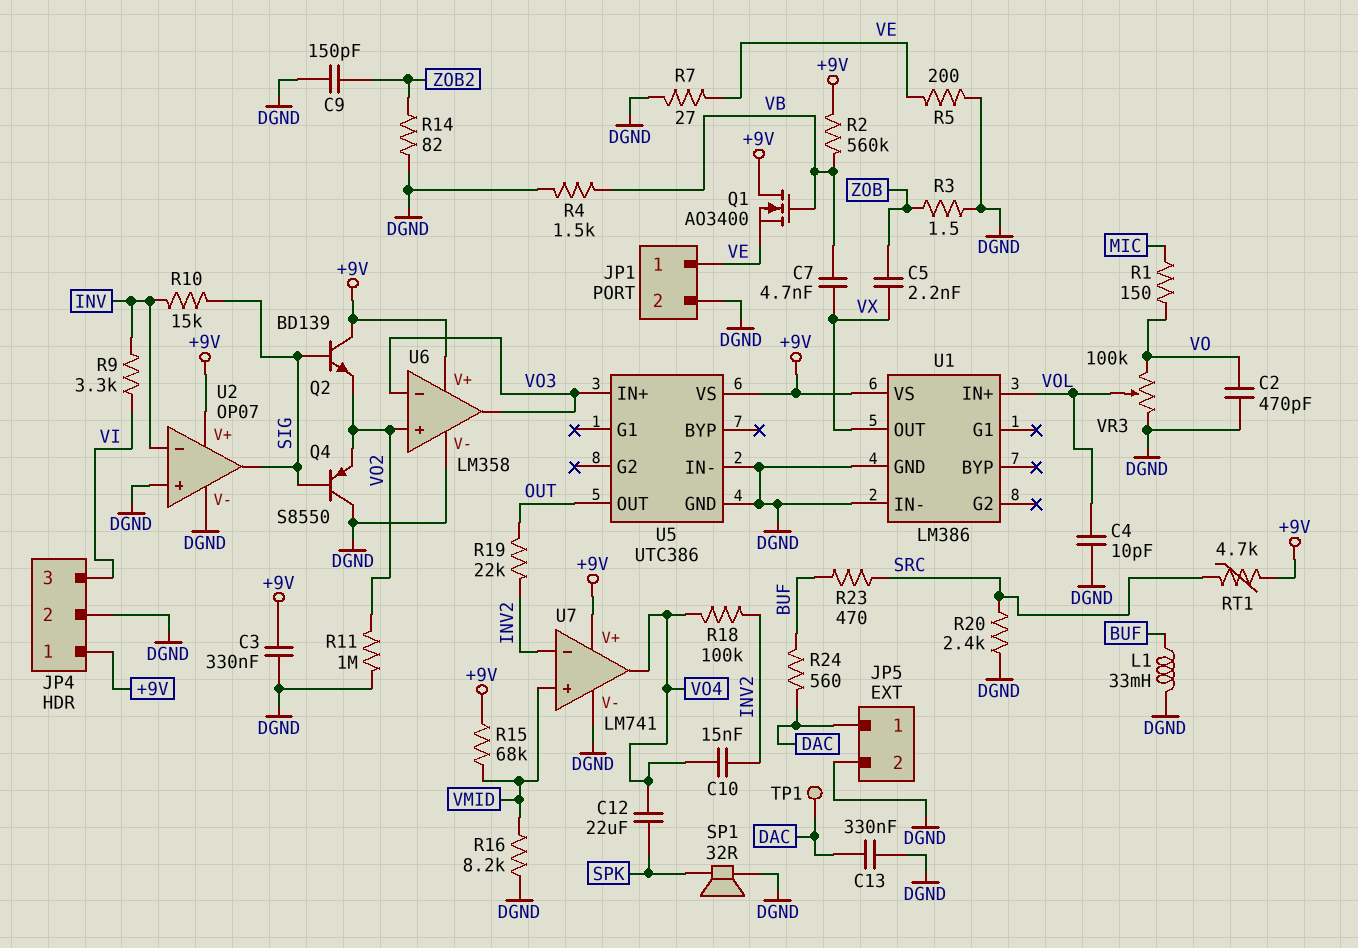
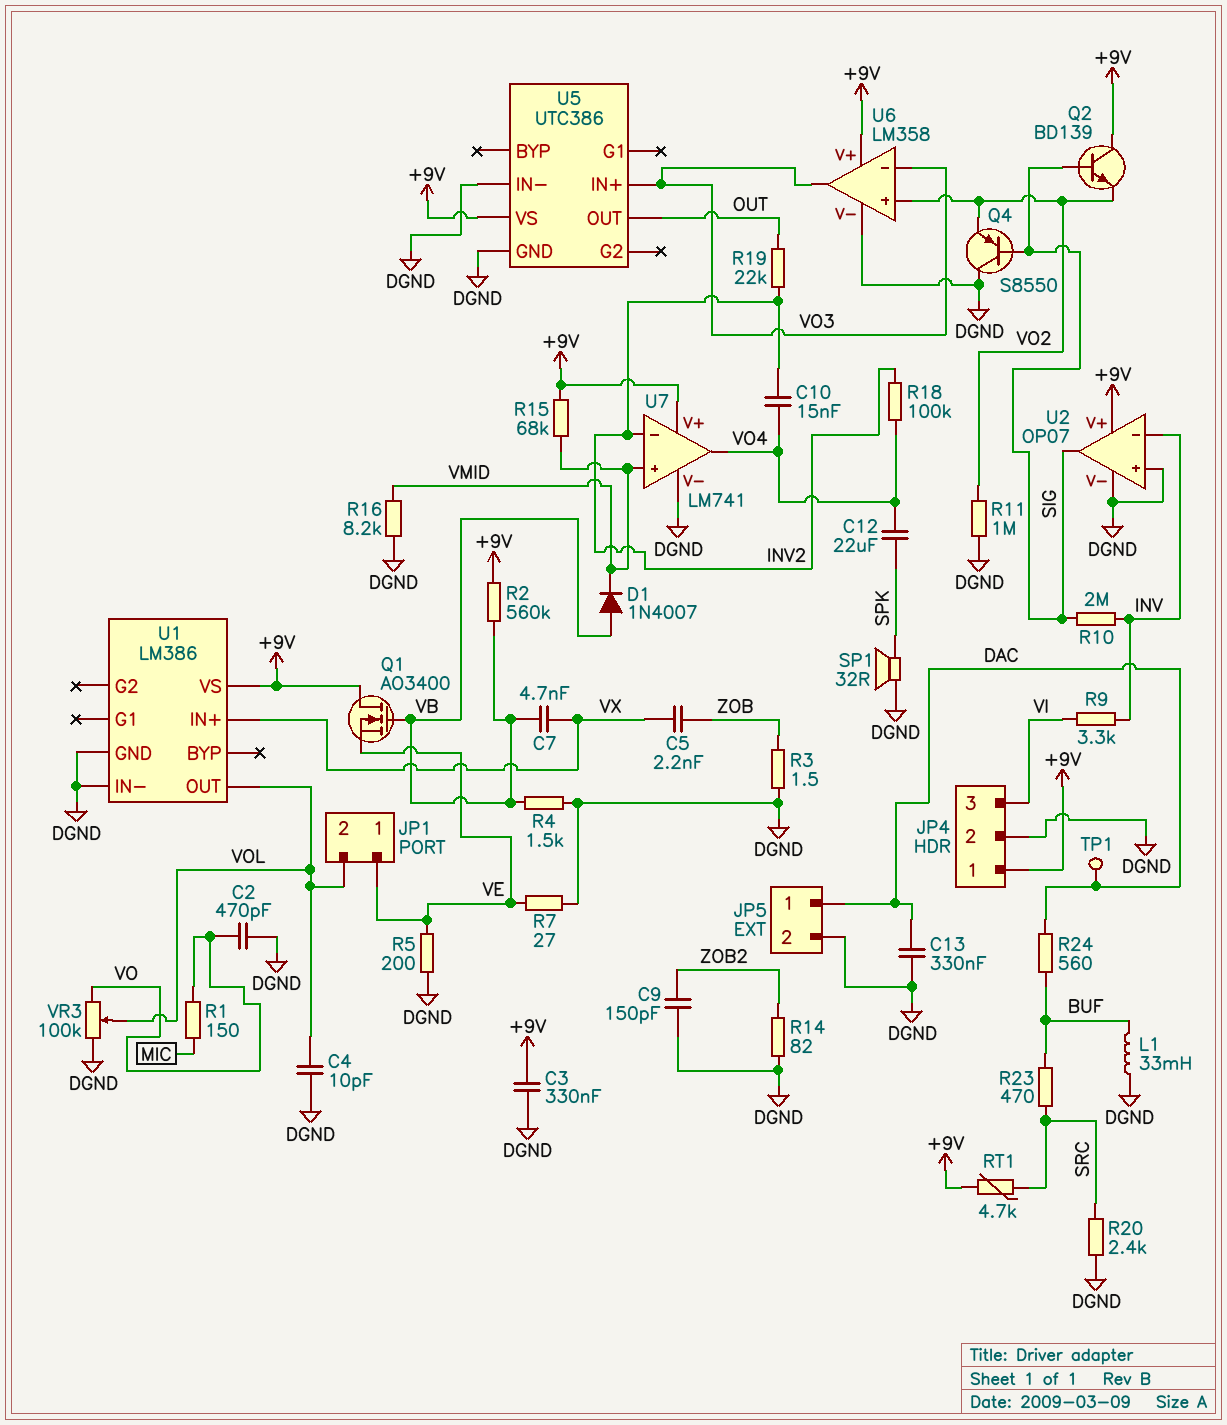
D1: none -> diode 1N4007 (A VB, K VMID)
JP1 pin 2: DGND -> VOL
R10: 15k (INV, SIG) -> 2M (INV, SIG)
U1 pin IN+: VOL -> VX
U1 pin OUT: VX -> VOL

